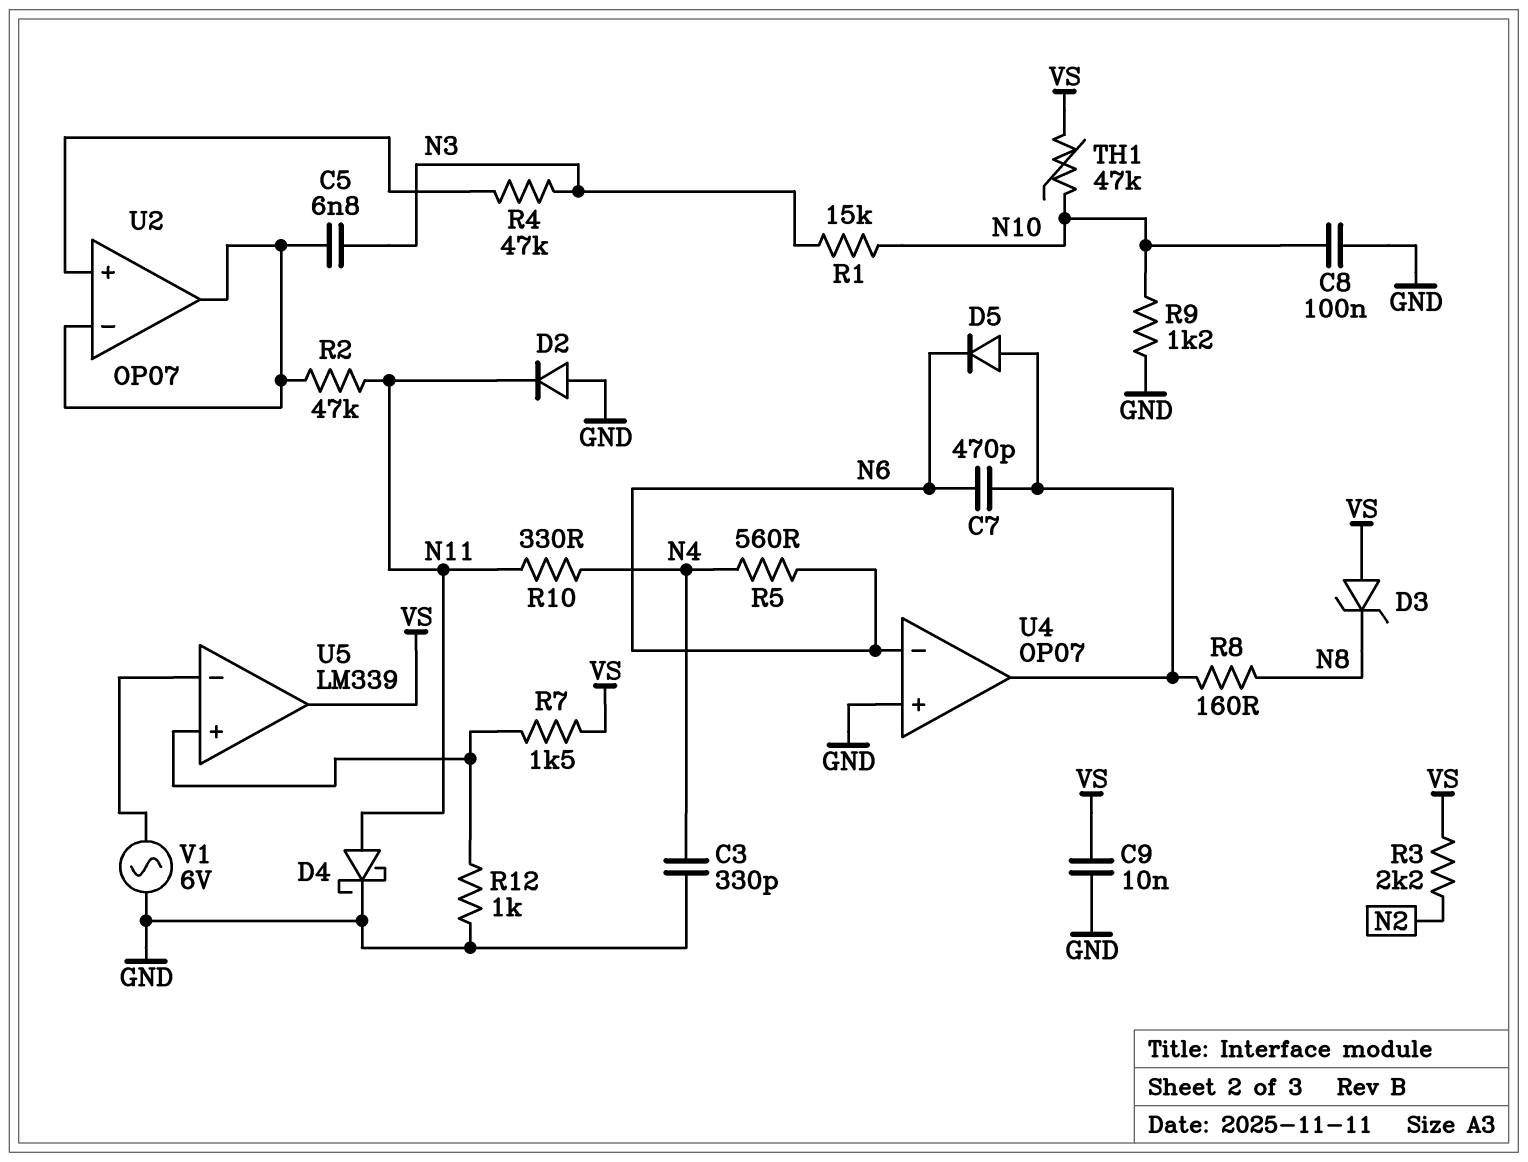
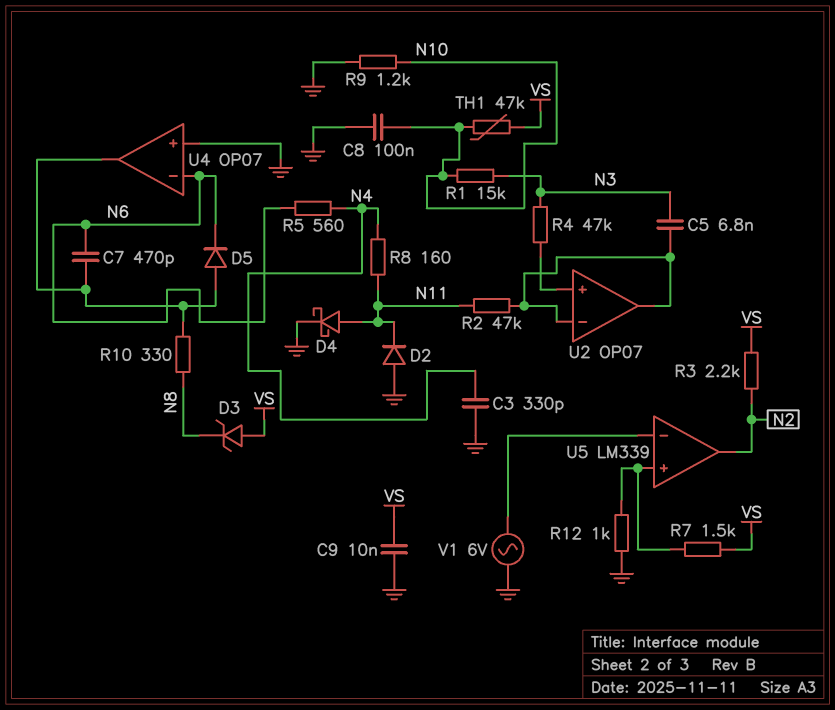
R8: 160 (N8, U4/out) -> 160 (N4, N11)
R10: 330 (N4, N11) -> 330 (N8, U4/out)
U5 pin out: VS -> N2

